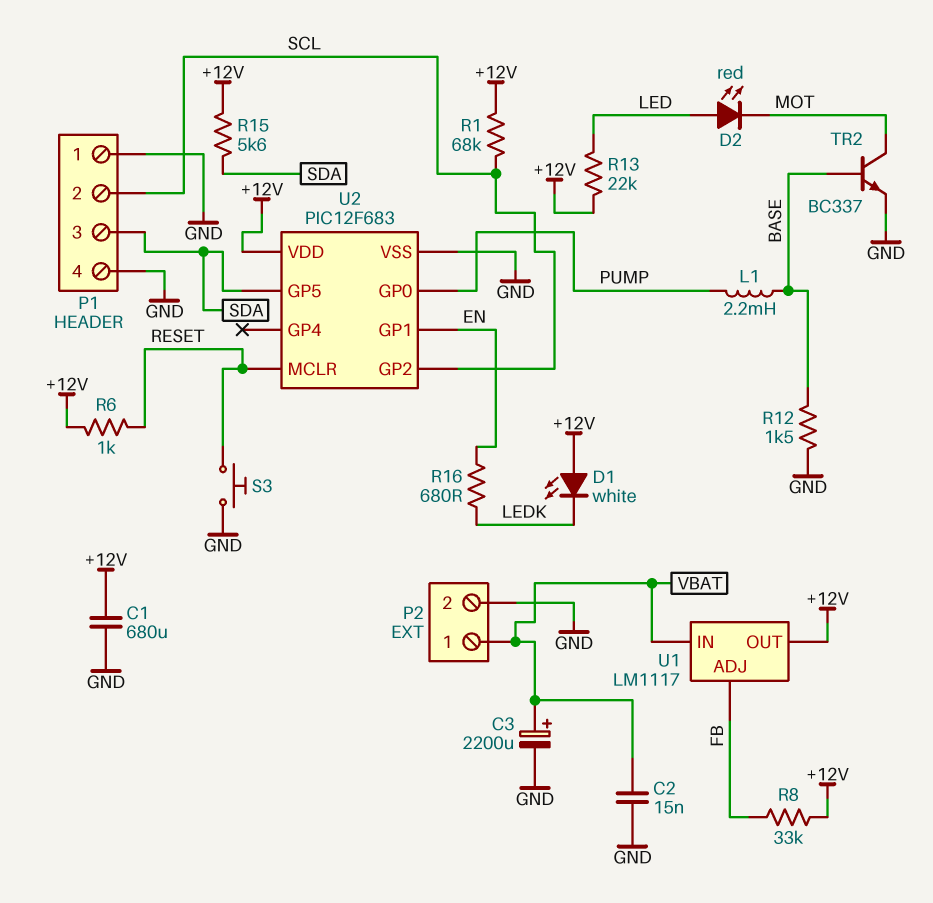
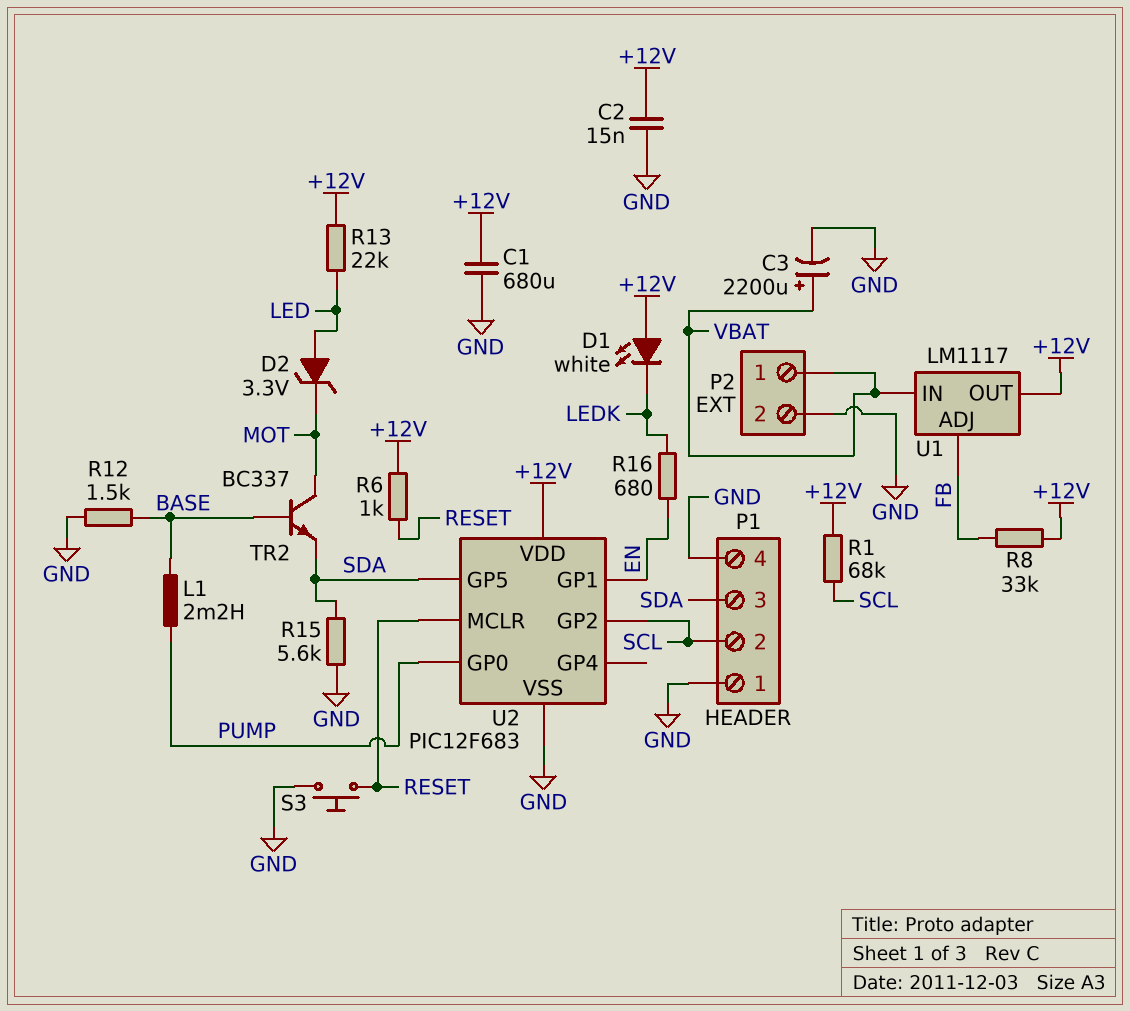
C2: 15nF (GND, VBAT) -> 15nF (+12V, GND)
D2: LED red (A LED, K MOT) -> zener 3.3V (A LED, K MOT)
R15: 5.6k (+12V, SDA) -> 5.6k (GND, SDA)
TR2: NPN BC337 (B BASE, C MOT, E GND) -> NPN BC337 (B BASE, C MOT, E SDA)

